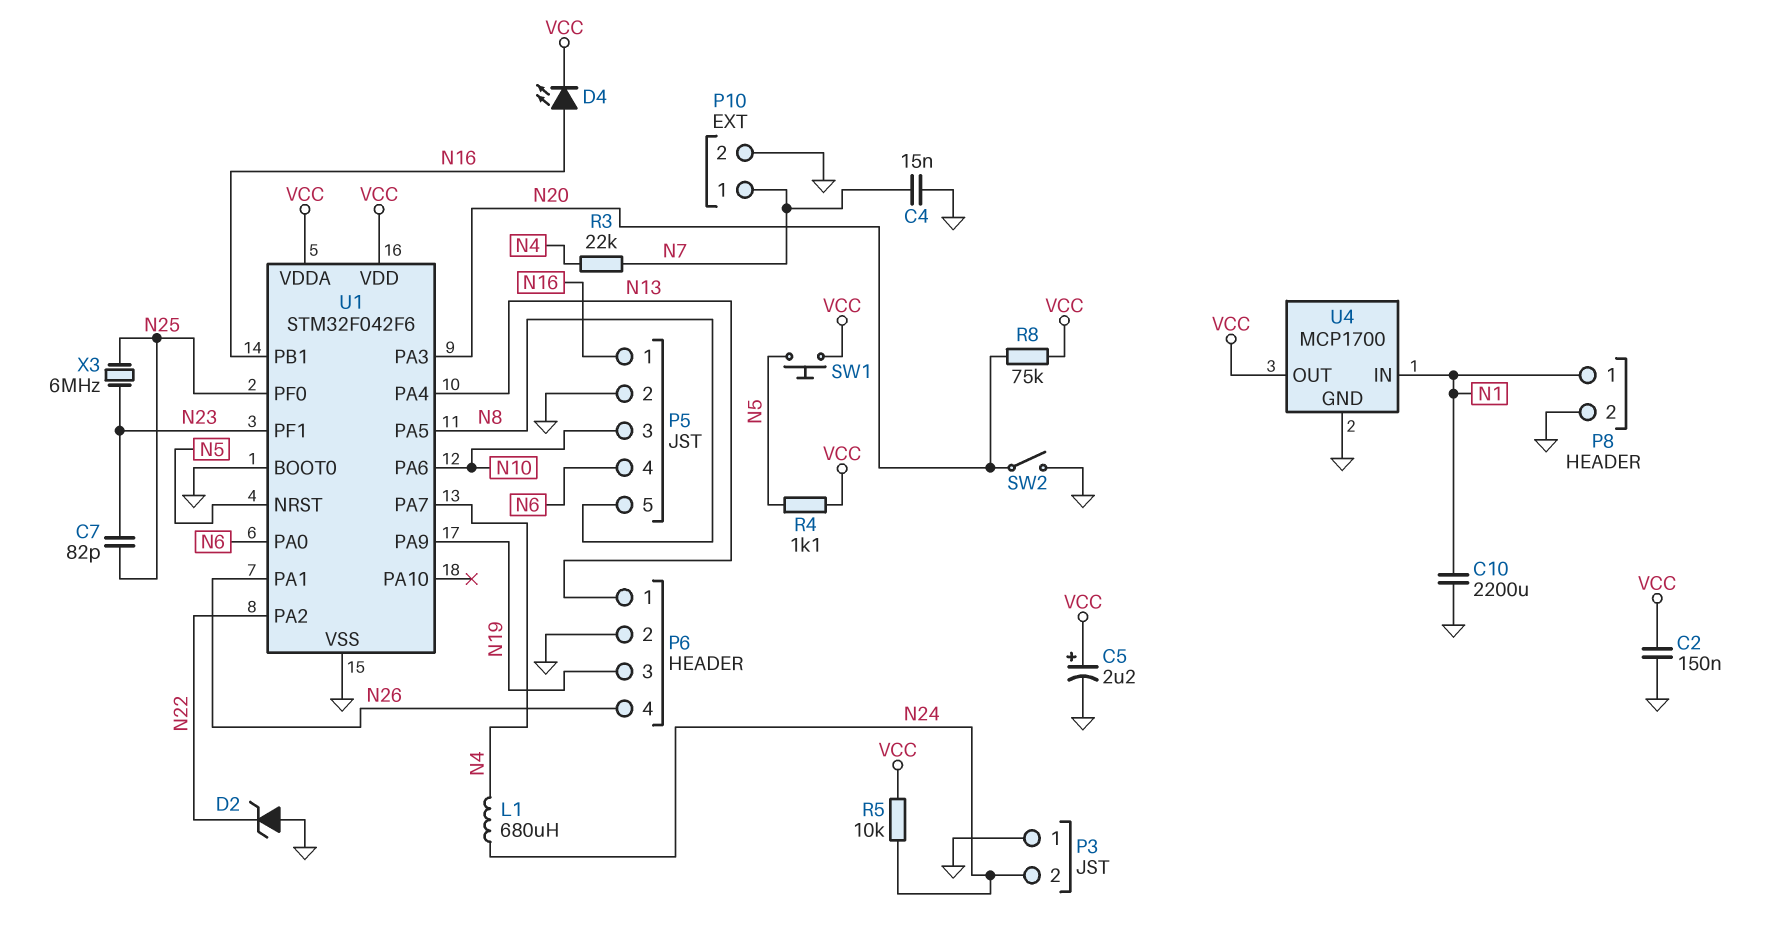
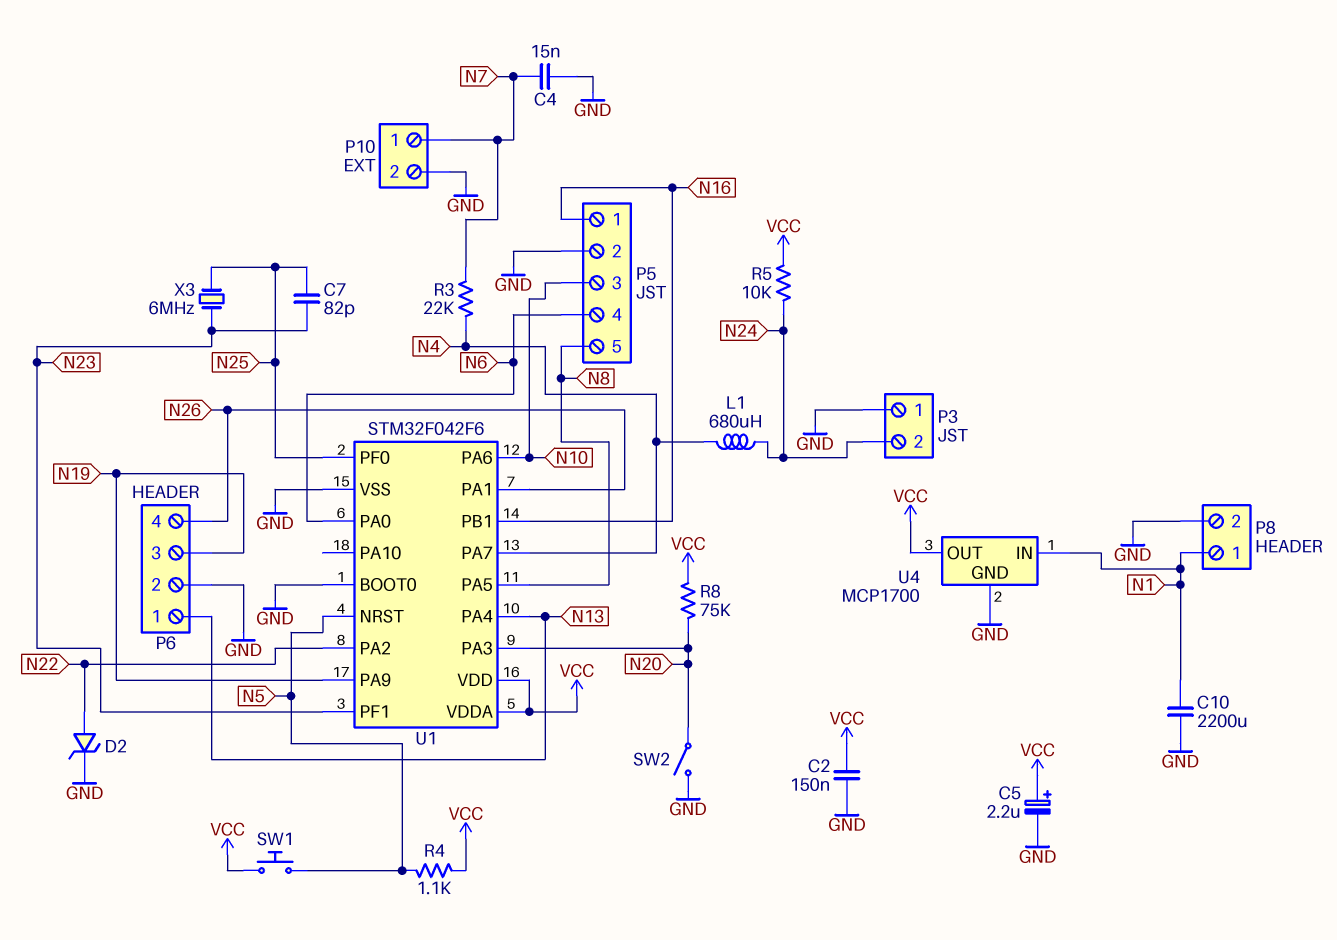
D2: zener (A GND, K N22) -> zener (A N22, K GND)
D4: LED (A N16, K VCC) -> none

